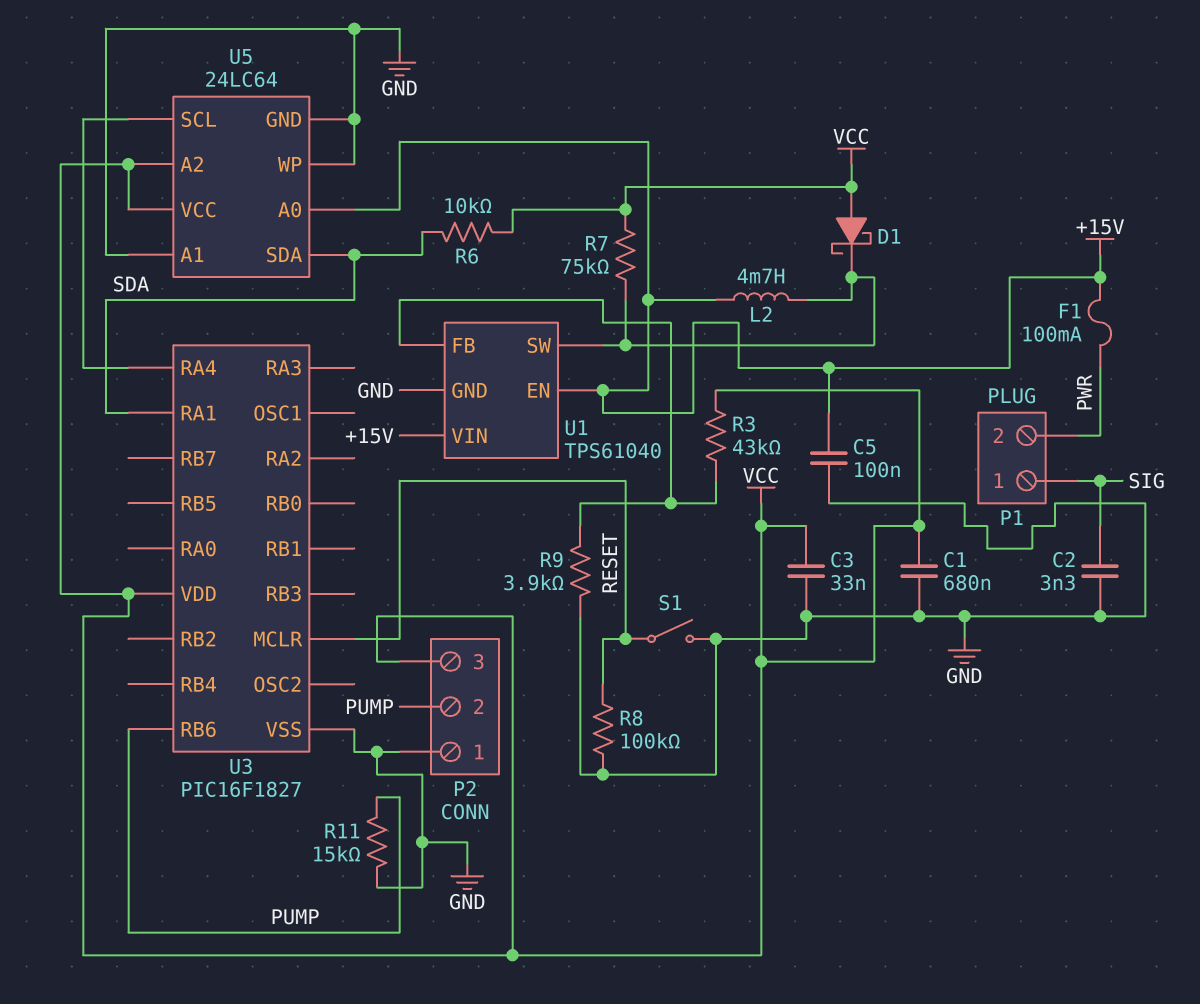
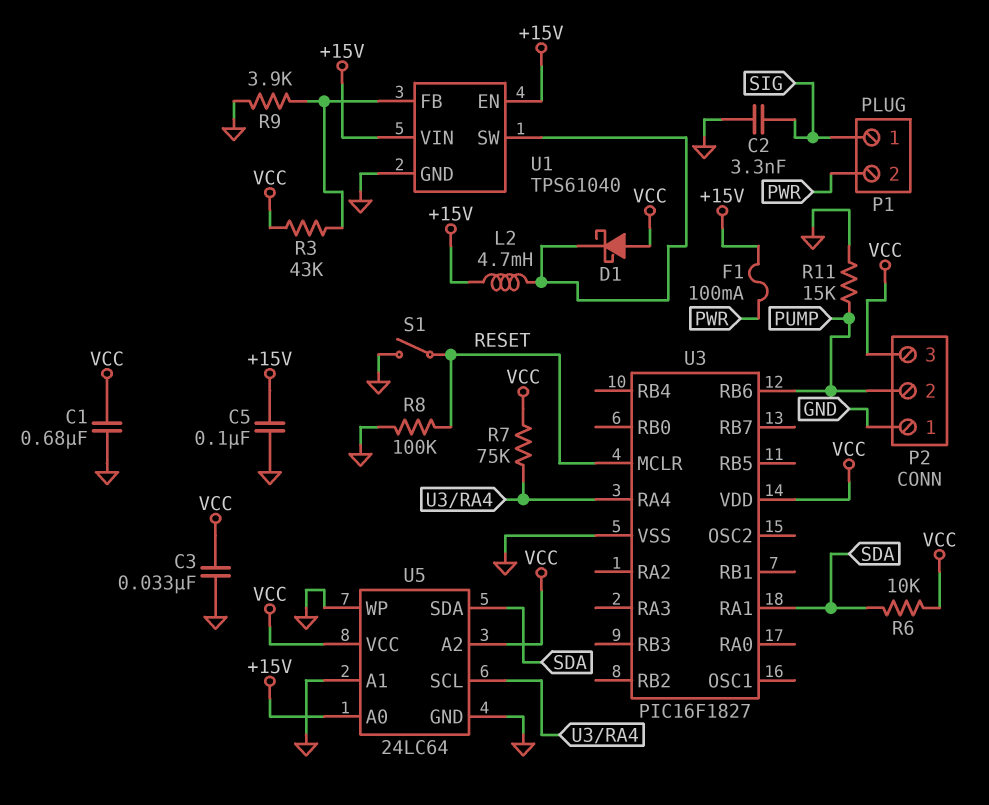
R7: 75k (U1/SW, VCC) -> 75k (U3/RA4, VCC)

